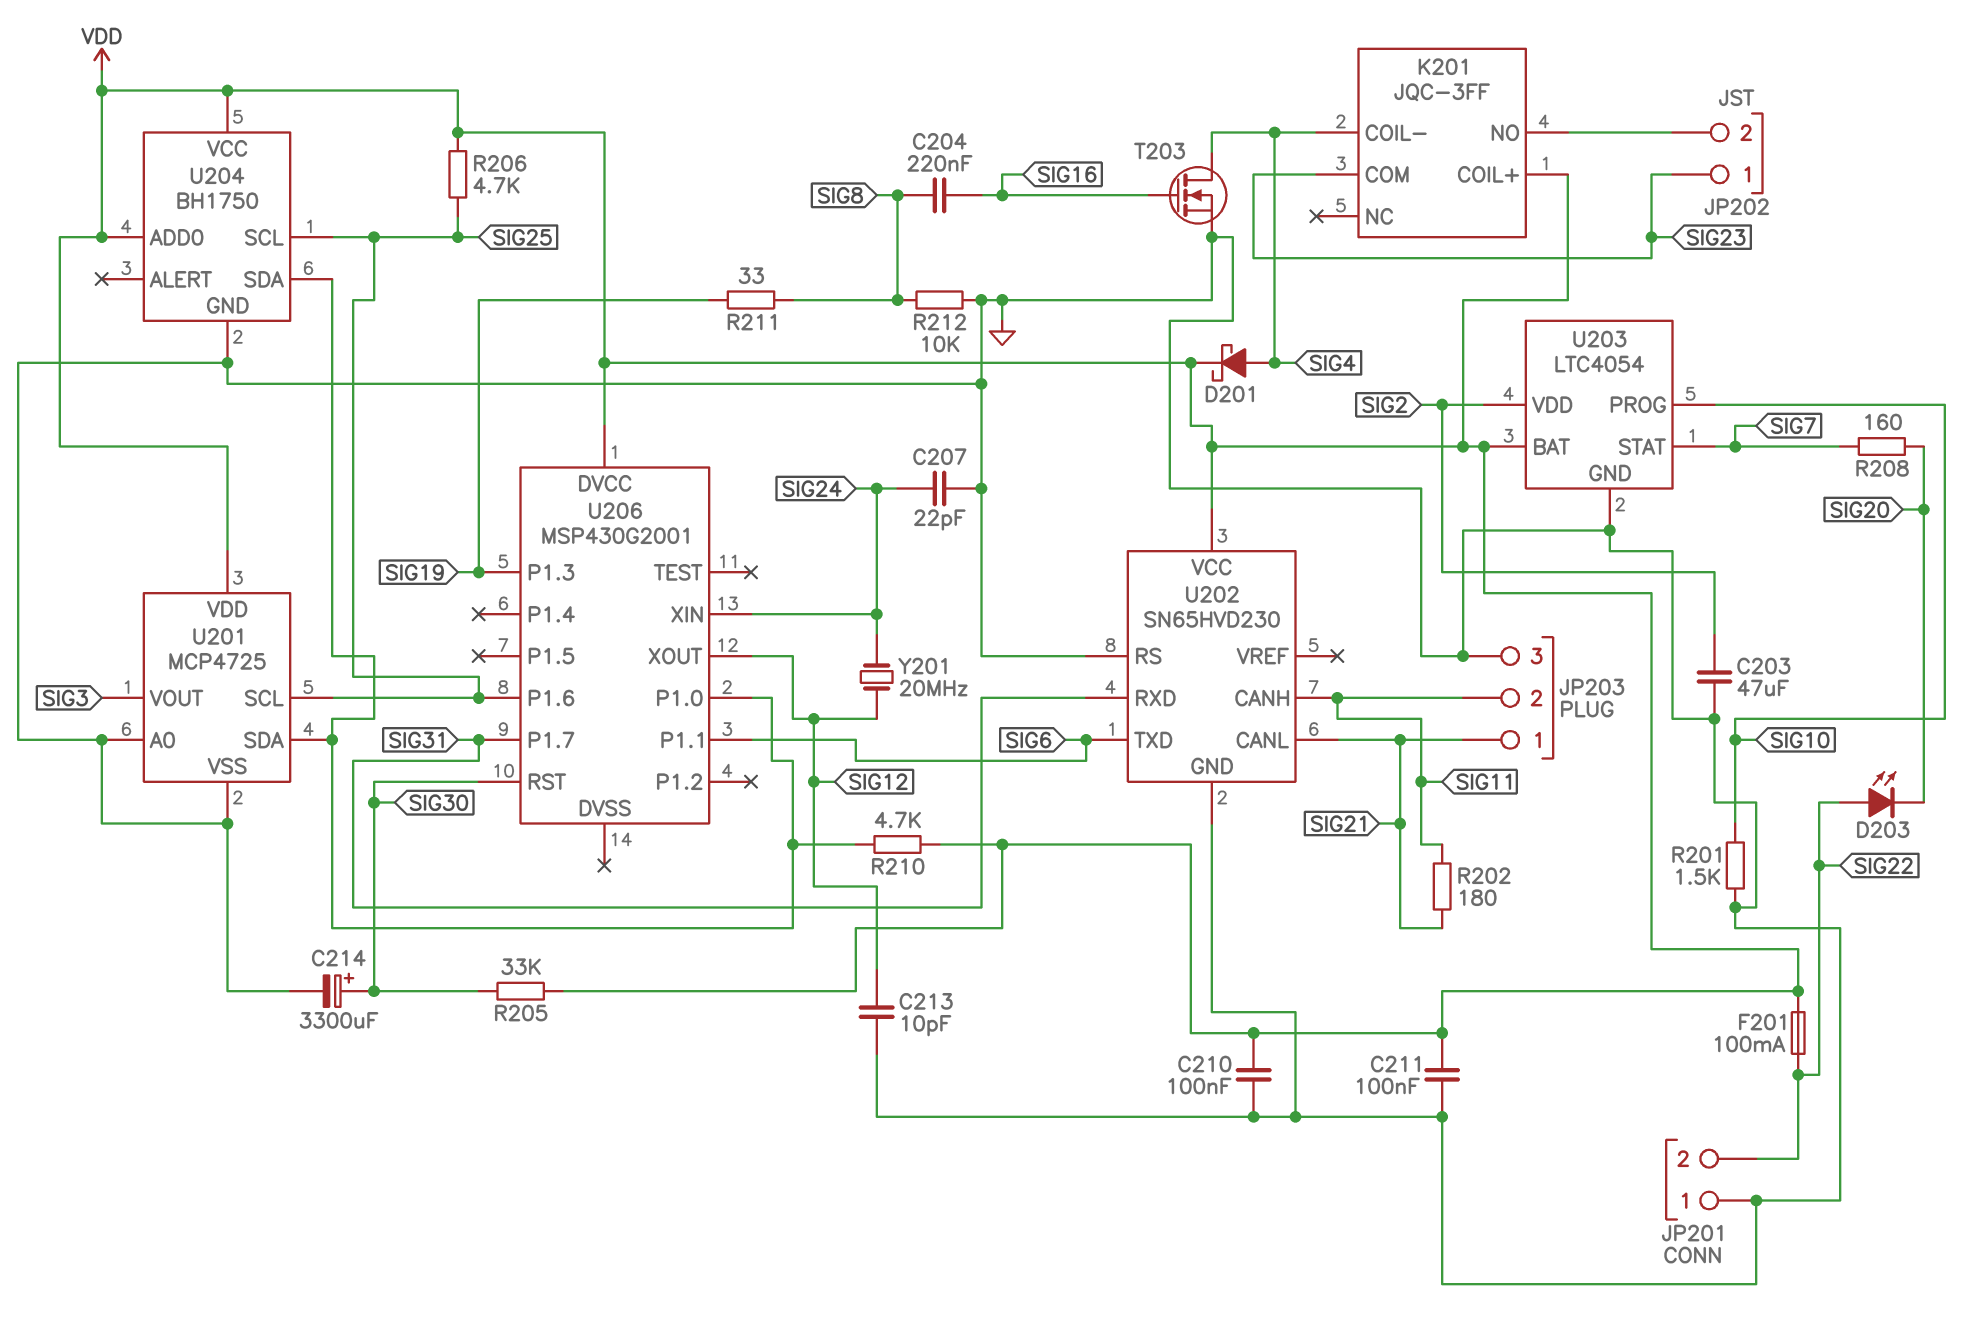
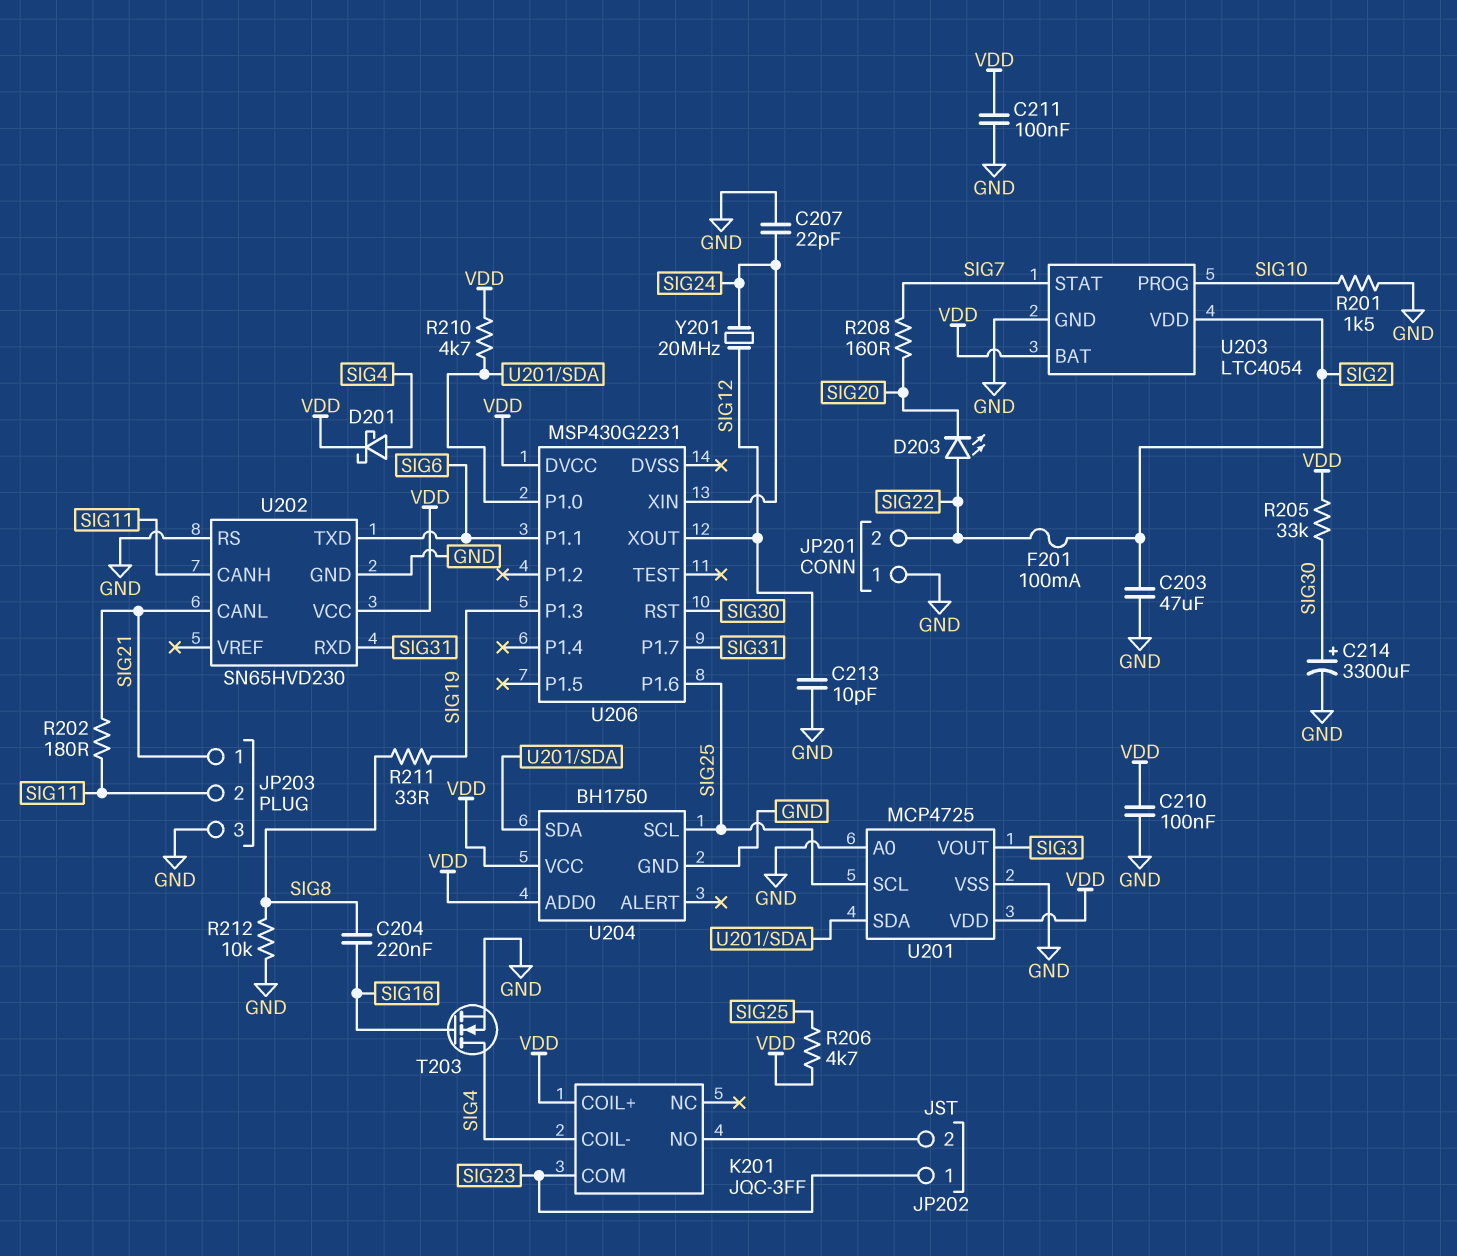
F201: 100mA (SIG22, VDD) -> 100mA (SIG2, SIG22)
U206: MSP430G2001 -> MSP430G2231

